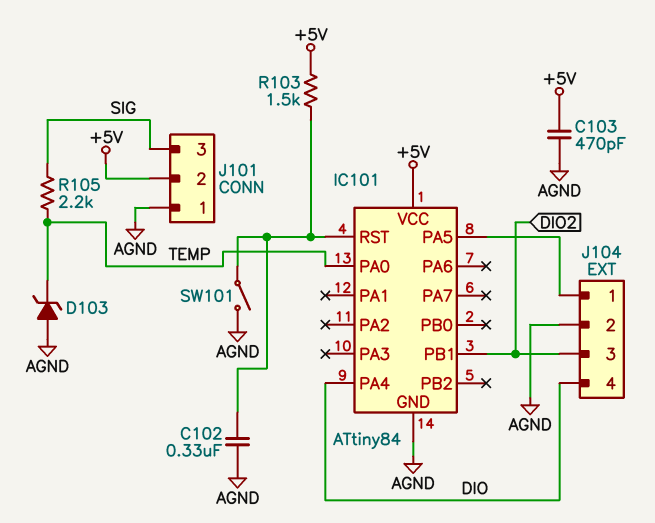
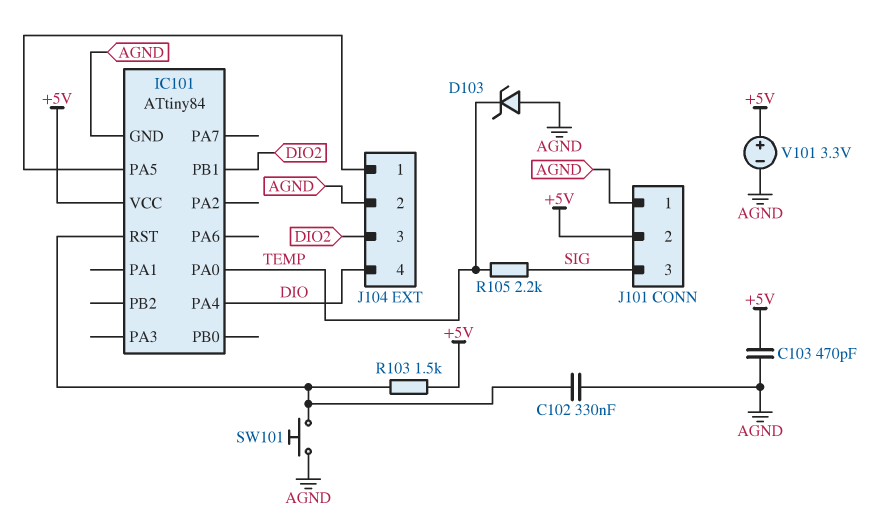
SW101: switch (AGND, IC101/RST) -> button (AGND, IC101/RST)
V101: none -> 3.3V (plus +5V, minus AGND)

